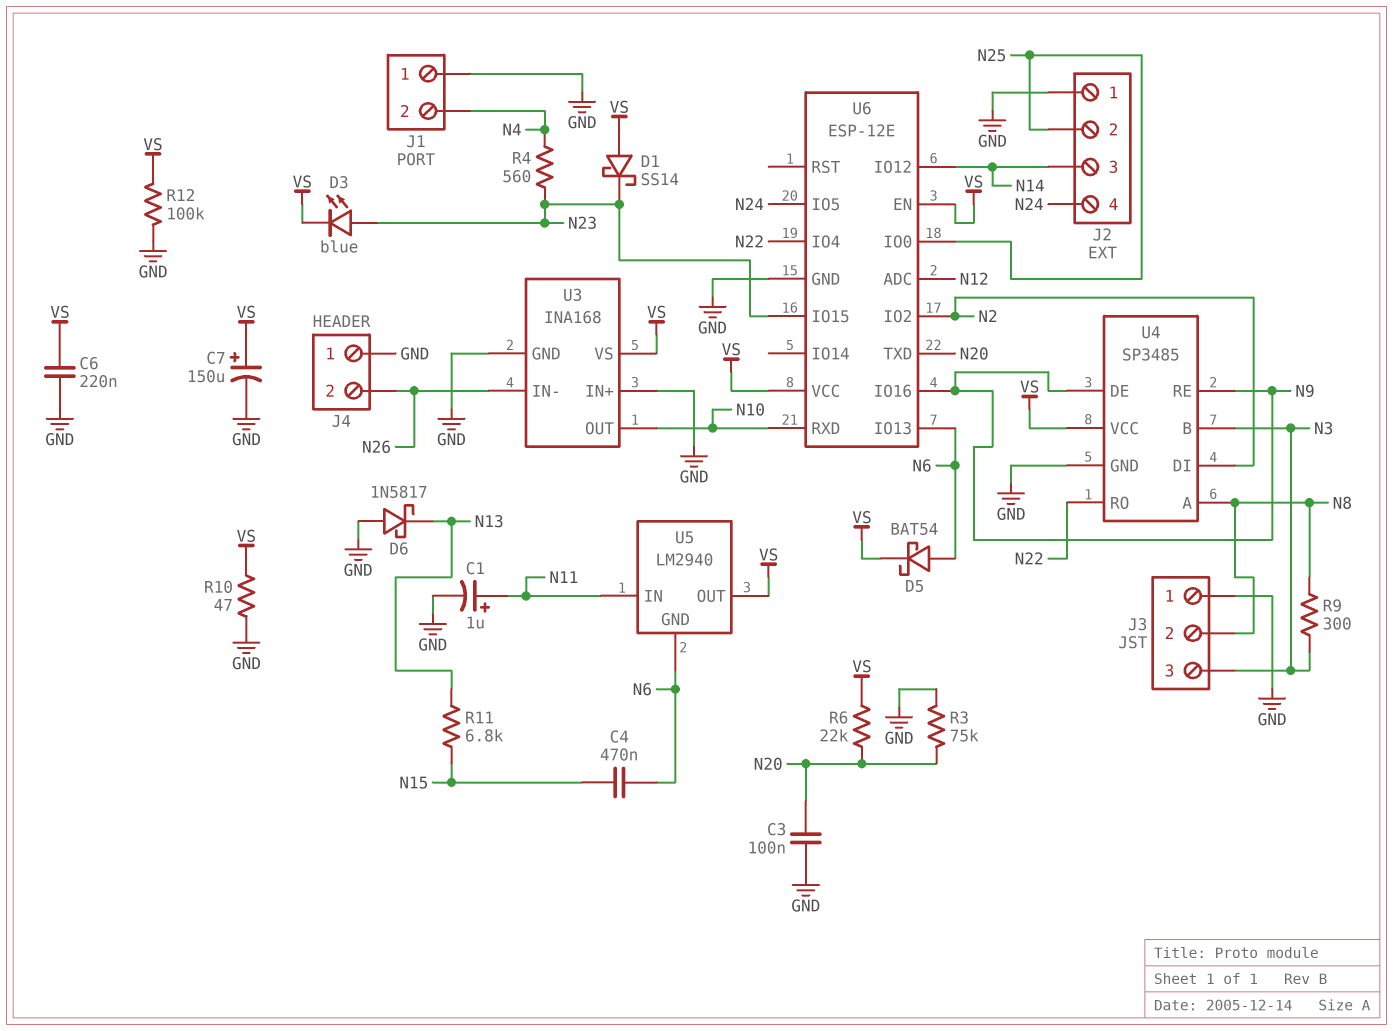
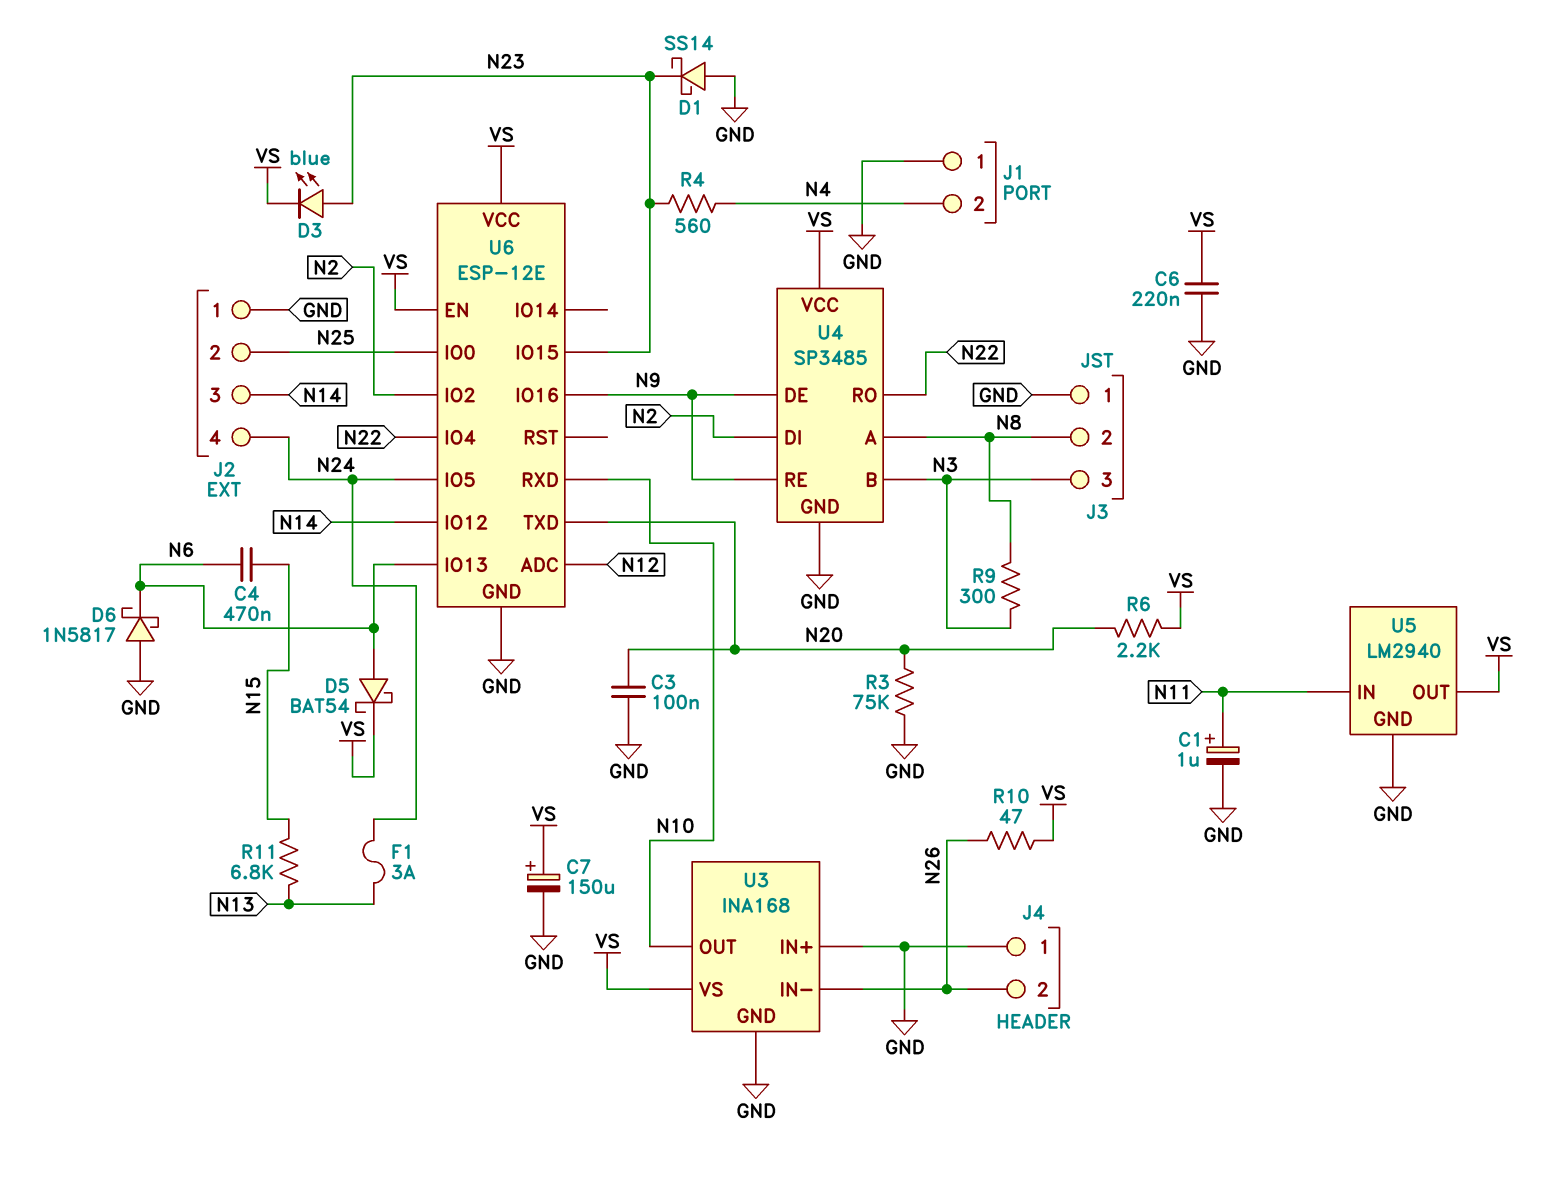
D1: schottky SS14 (A VS, K N23) -> schottky SS14 (A GND, K N23)
D6: schottky 1N5817 (A GND, K N13) -> schottky 1N5817 (A GND, K N6)
F1: none -> 3A (N13, N24)
R6: 22k (N20, VS) -> 2.2k (N20, VS)
R10: 47 (GND, VS) -> 47 (N26, VS)
R12: 100k (GND, VS) -> none
U5 pin GND: N6 -> GND

